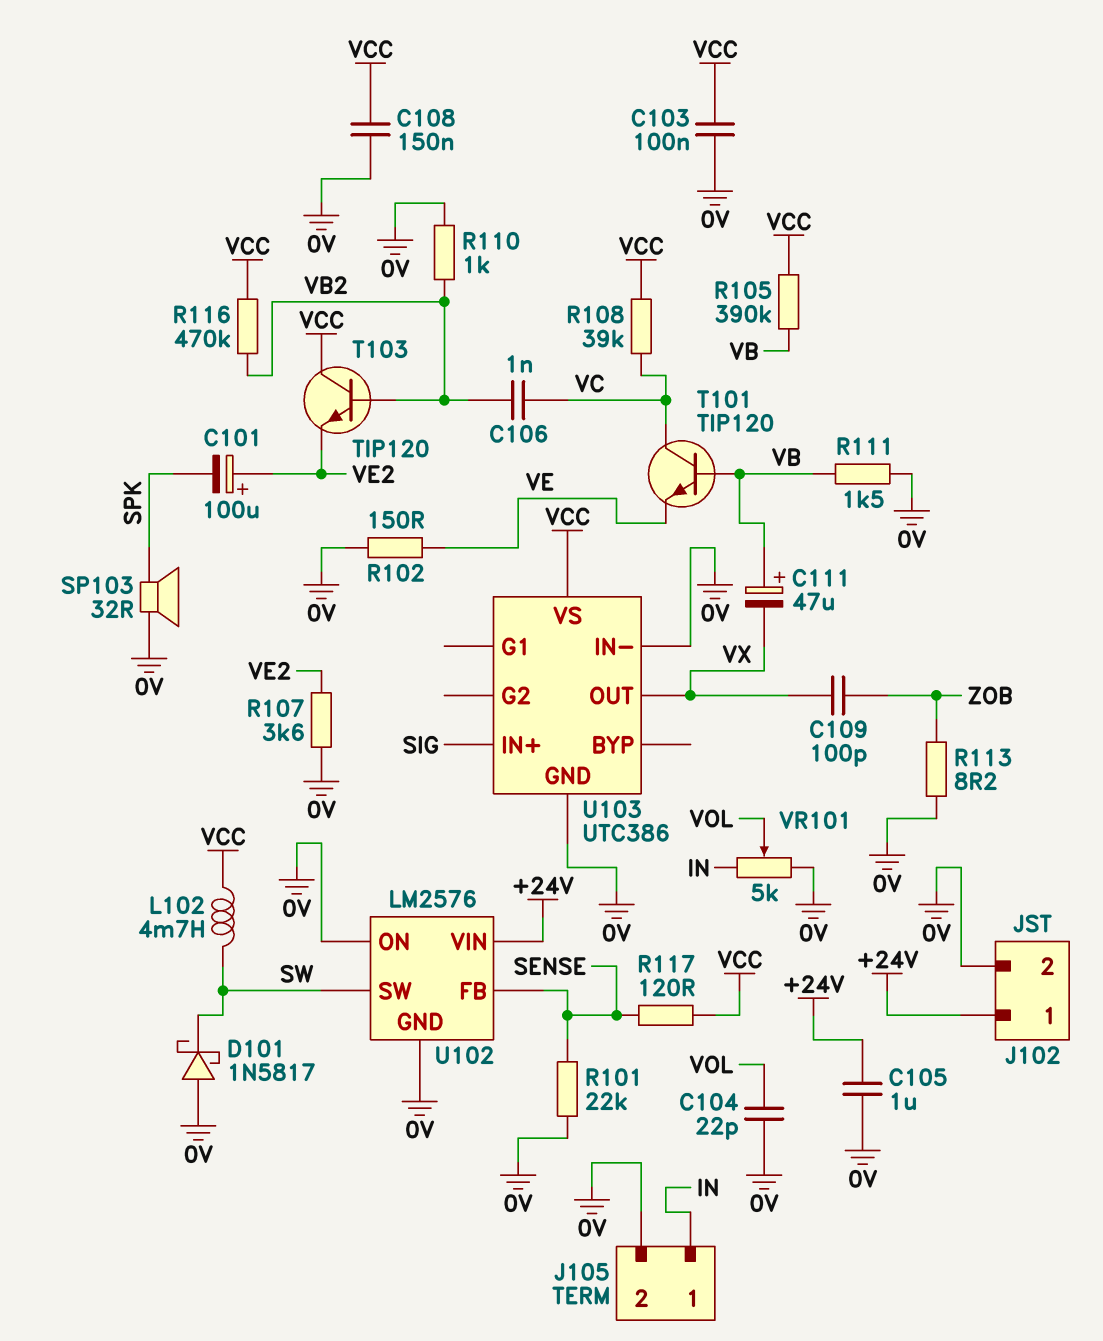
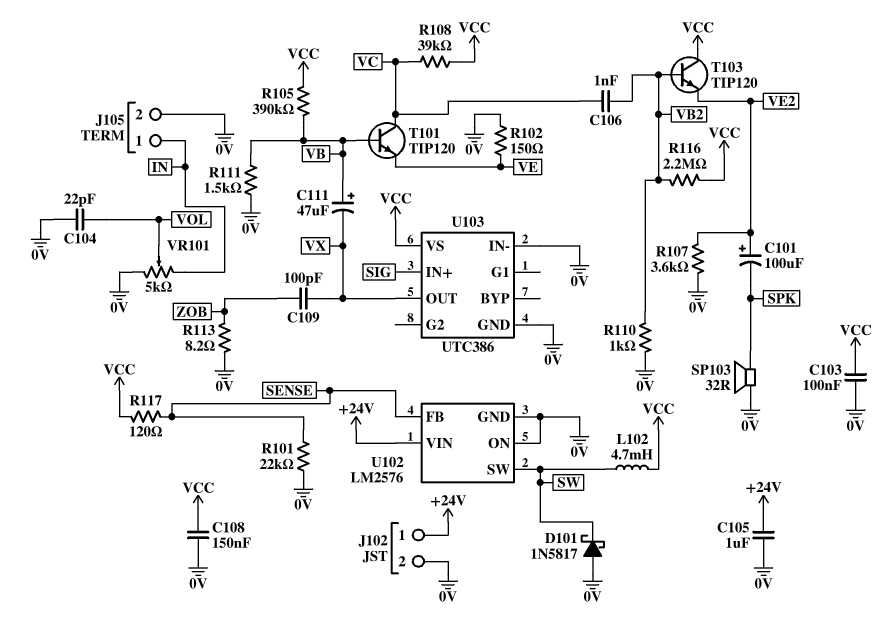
R116: 470k (VB2, VCC) -> 2.2M (VB2, VCC)

